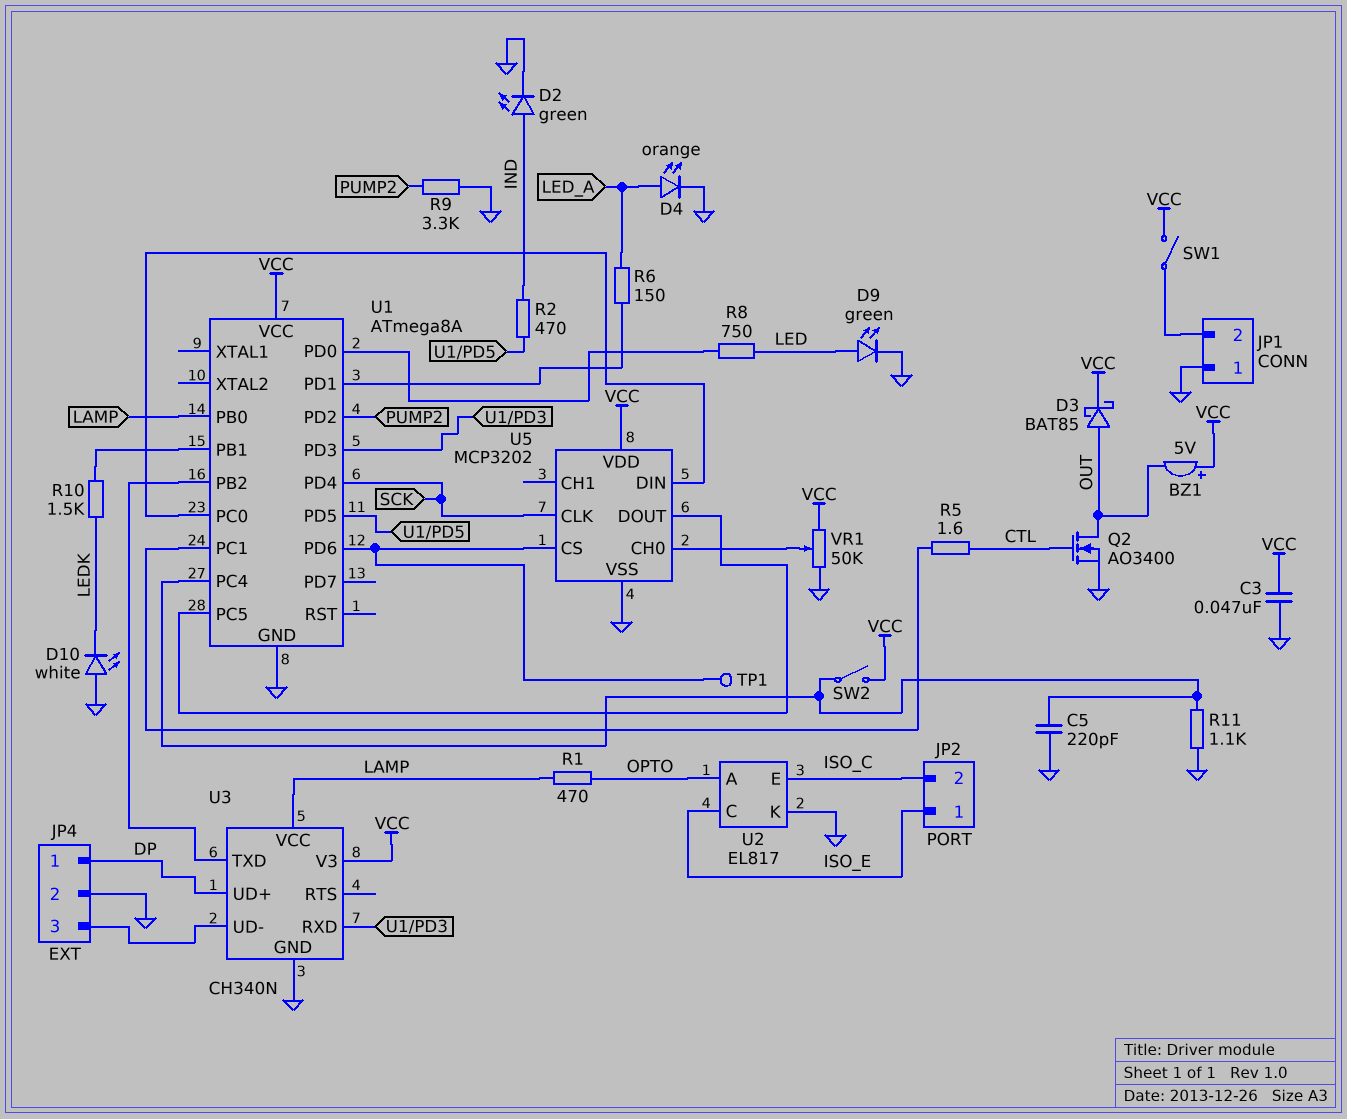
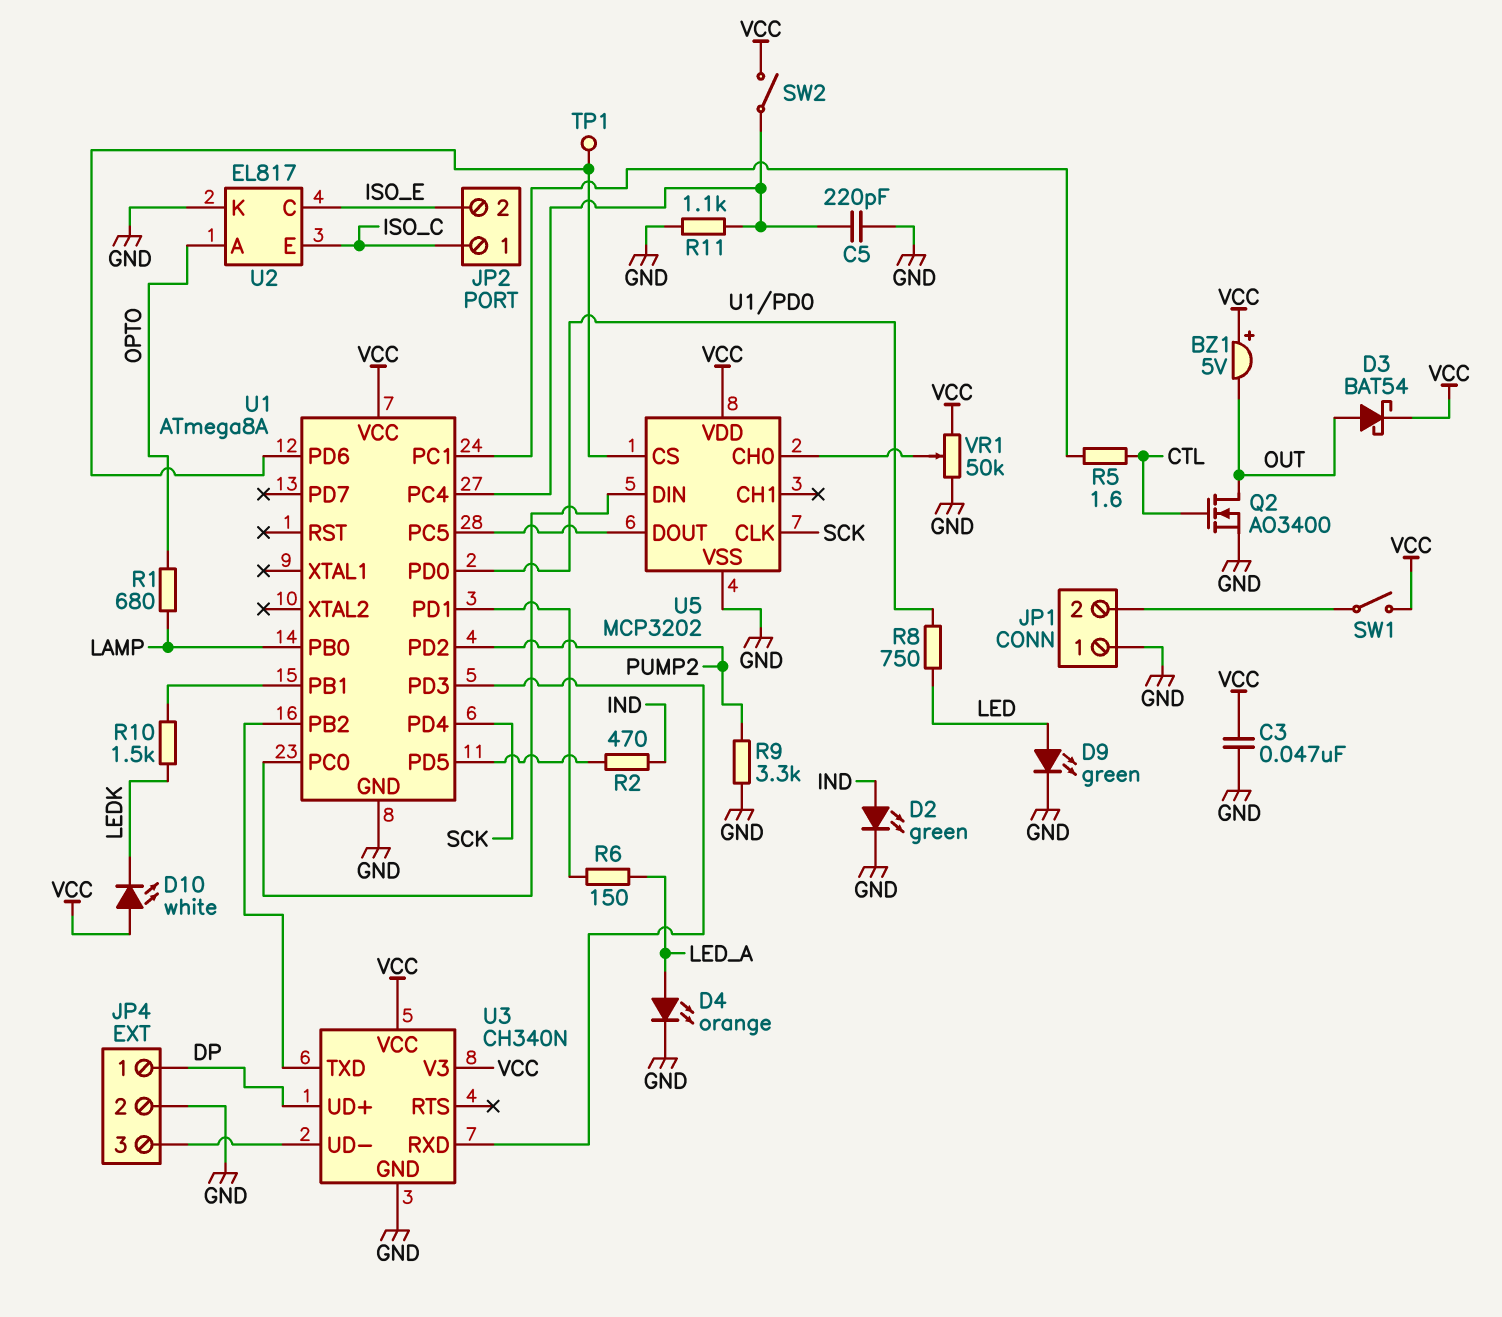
D3: schottky BAT85 (A OUT, K VCC) -> schottky BAT54 (A OUT, K VCC)
D10: LED white (A GND, K LEDK) -> LED white (A VCC, K LEDK)
JP2 pin 1: ISO_E -> ISO_C
JP2 pin 2: ISO_C -> ISO_E
R1: 470 (LAMP, OPTO) -> 680 (LAMP, OPTO)
U3 pin VCC: LAMP -> VCC

